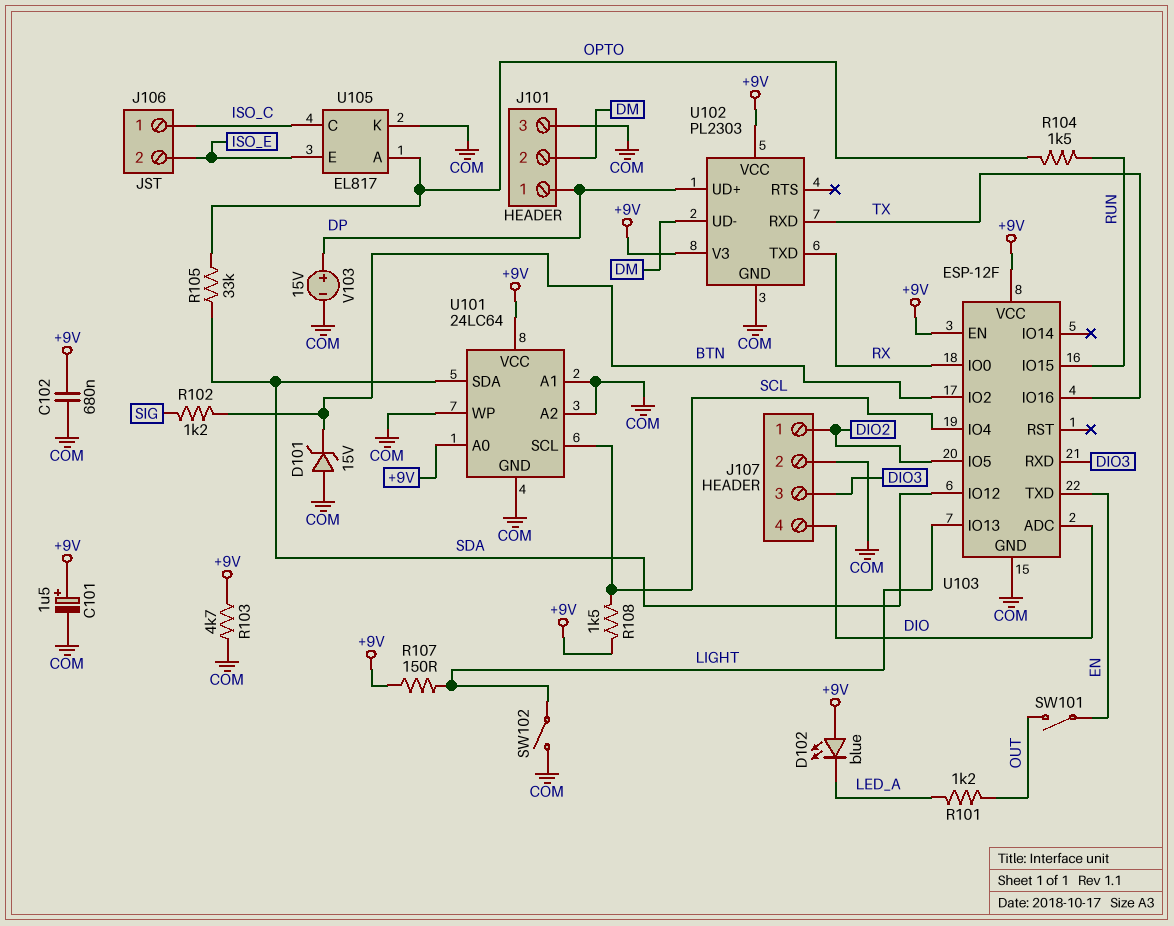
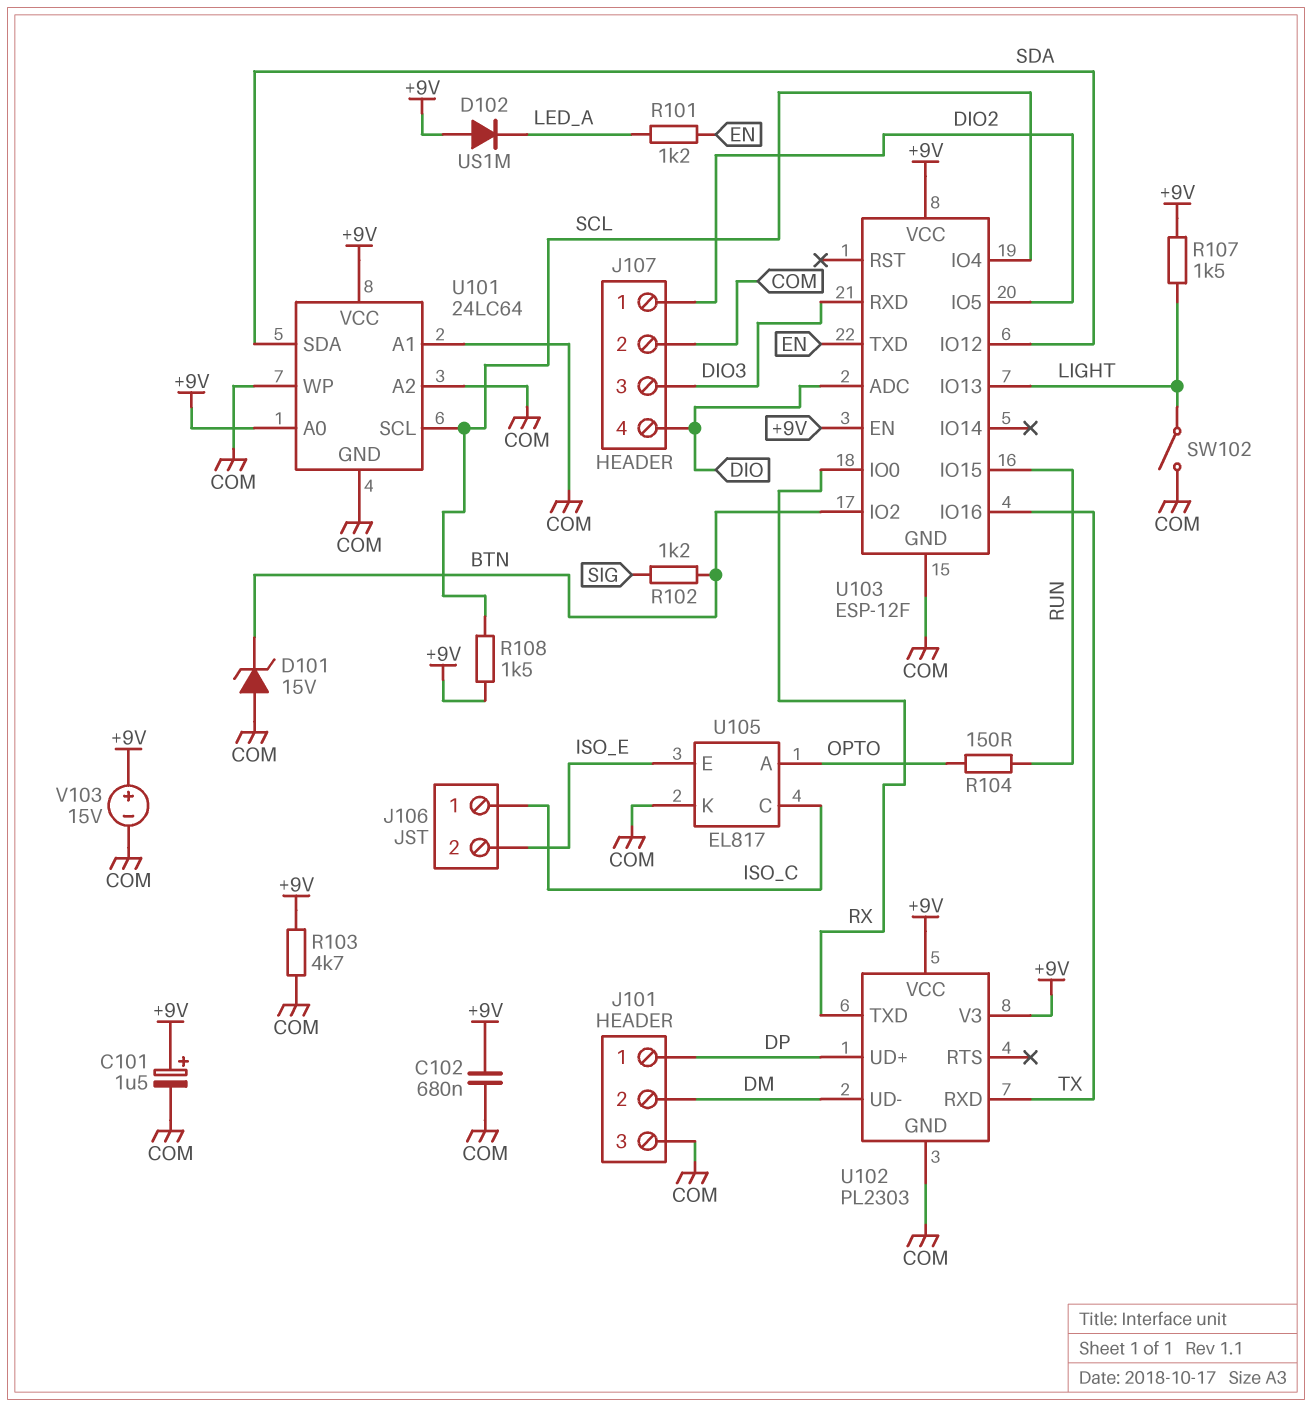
D102: LED blue (A +9V, K LED_A) -> diode US1M (A +9V, K LED_A)
R101: 1.2k (LED_A, OUT) -> 1.2k (EN, LED_A)
R104: 1.5k (OPTO, RUN) -> 150 (OPTO, RUN)
R105: 33k (OPTO, SDA) -> none
R107: 150 (+9V, LIGHT) -> 1.5k (+9V, LIGHT)
SW101: switch (EN, OUT) -> none
V103: 15V (plus DP, minus COM) -> 15V (plus +9V, minus COM)

